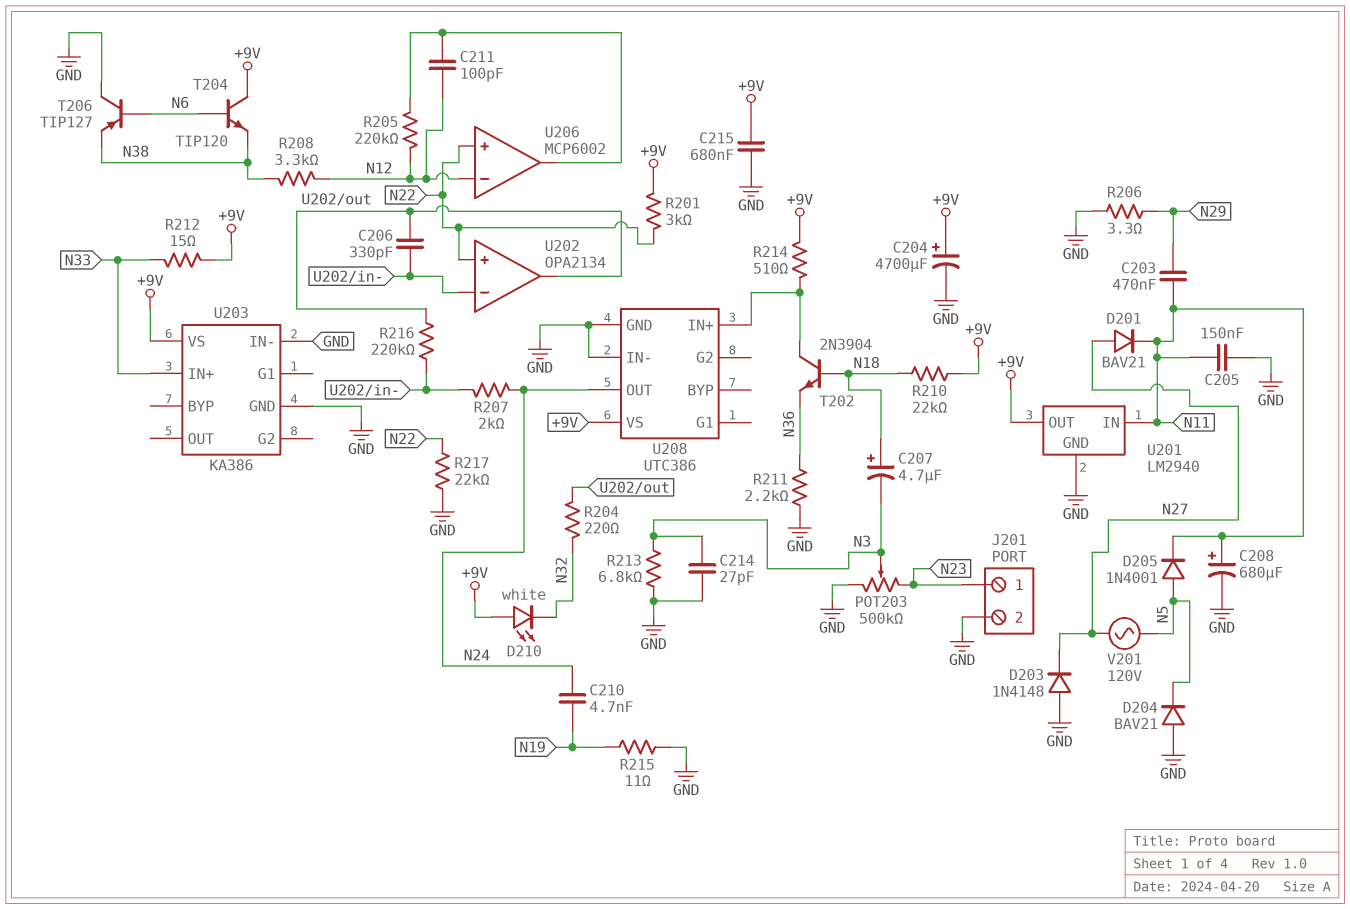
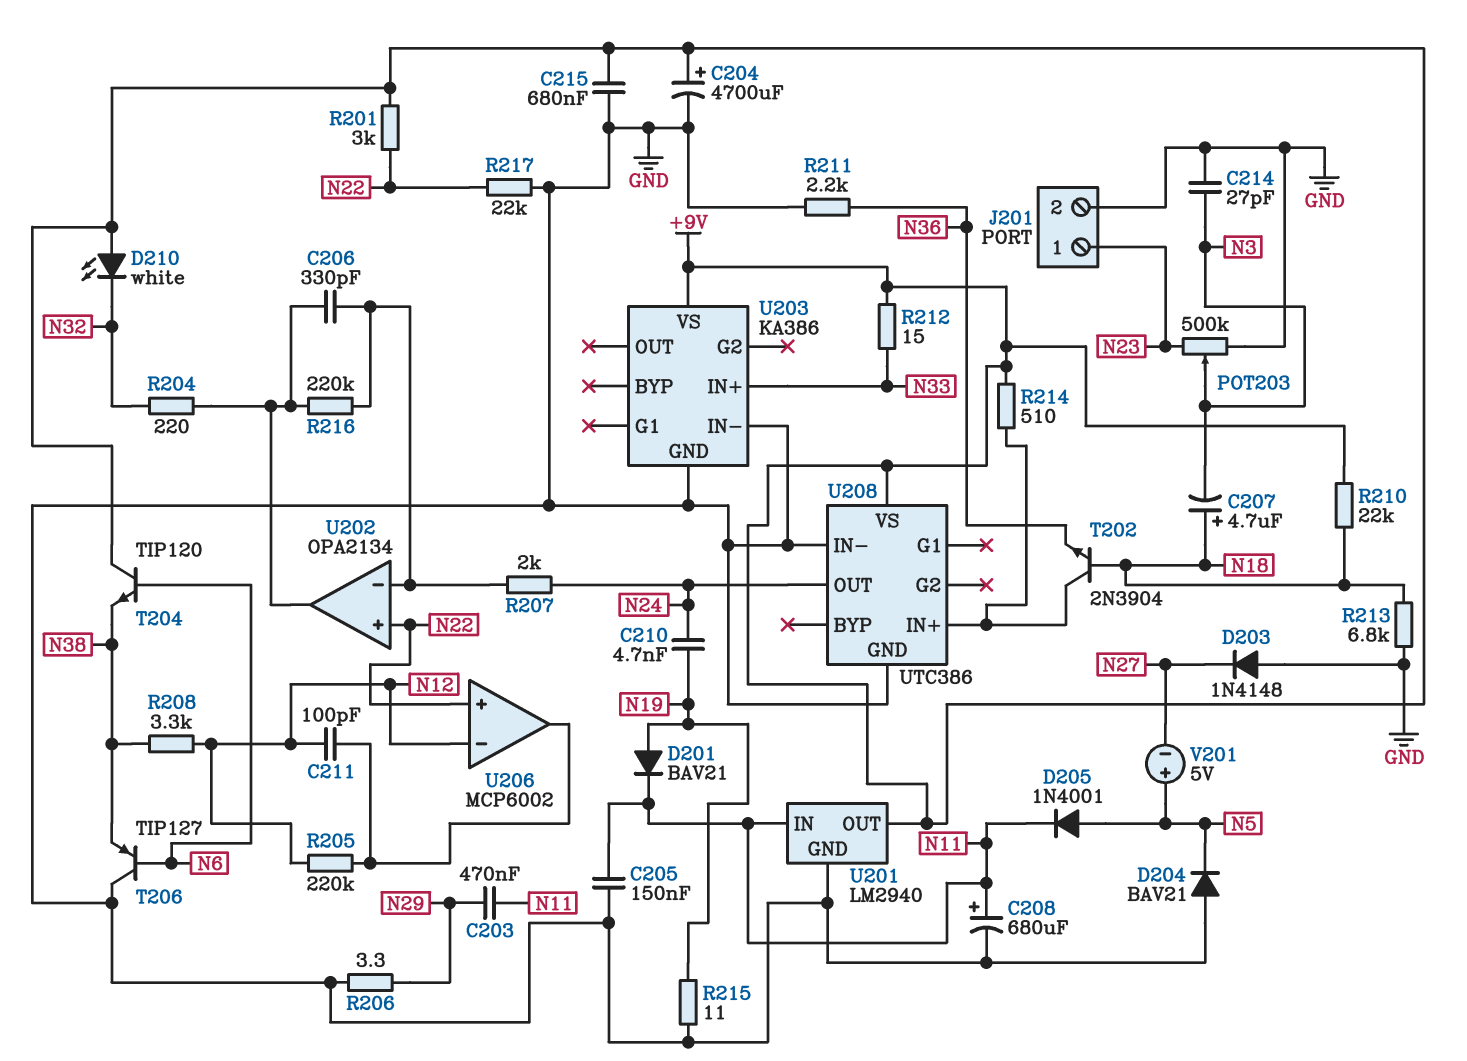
D201: diode BAV21 (A N27, K N11) -> diode BAV21 (A N19, K N11)
R213: 6.8k (GND, N3) -> 6.8k (GND, N18)
V201: AC 120V (N5, N27) -> 5V (plus N5, minus N27)

